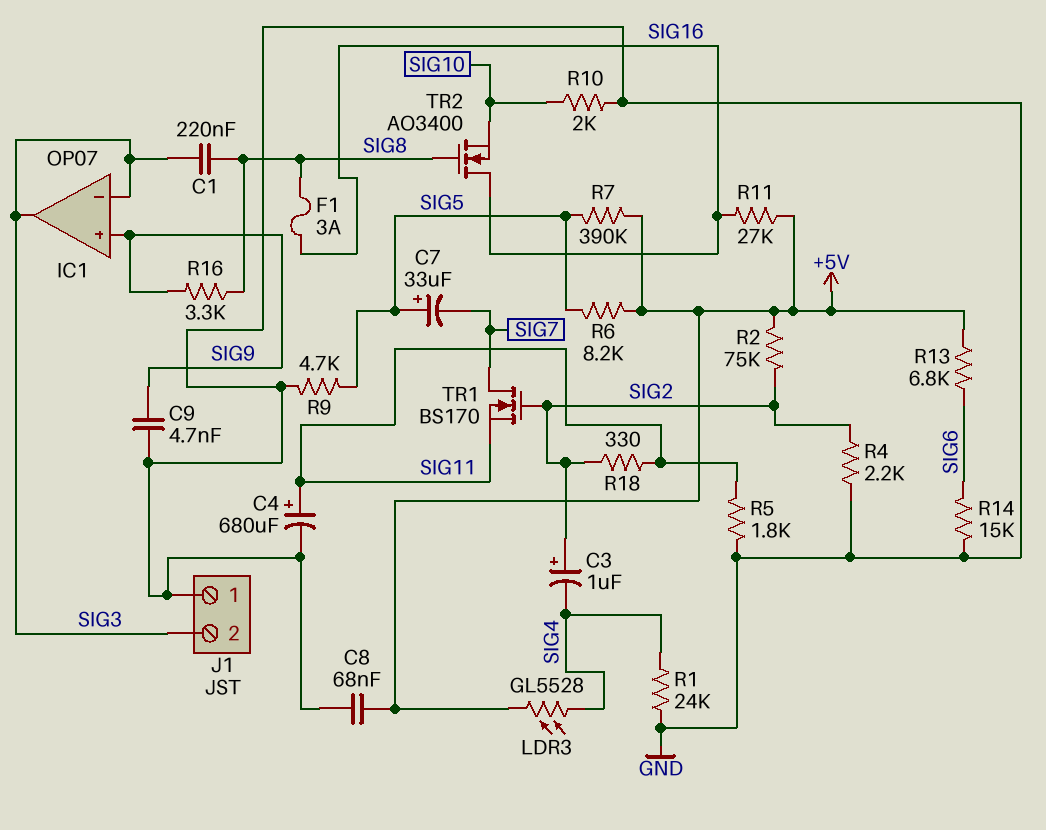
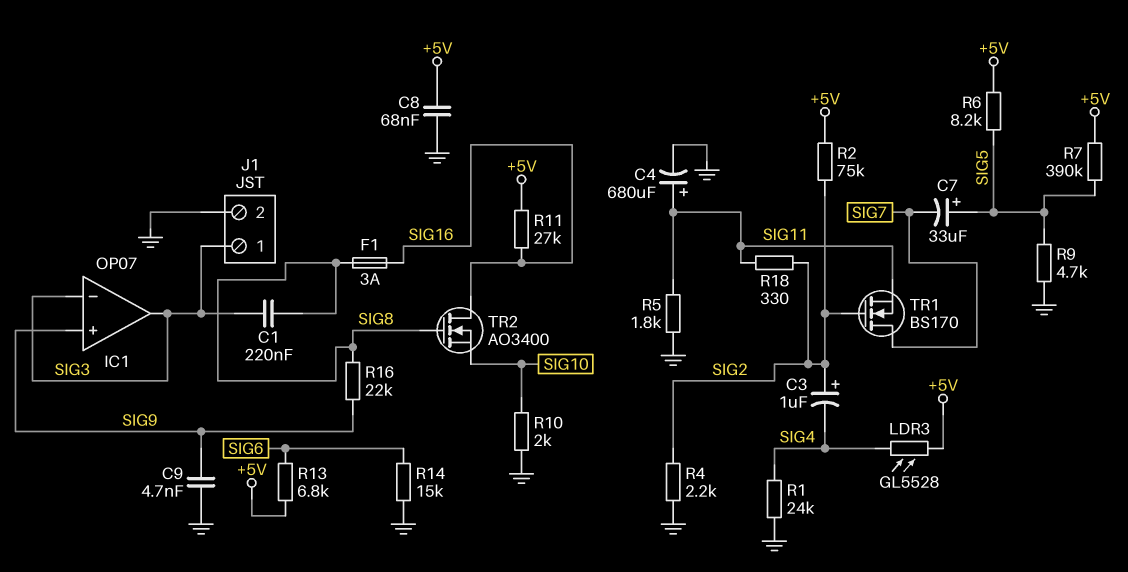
J1 pin 1: GND -> SIG3
J1 pin 2: SIG3 -> GND
R16: 3.3k (SIG8, SIG9) -> 22k (SIG8, SIG9)

